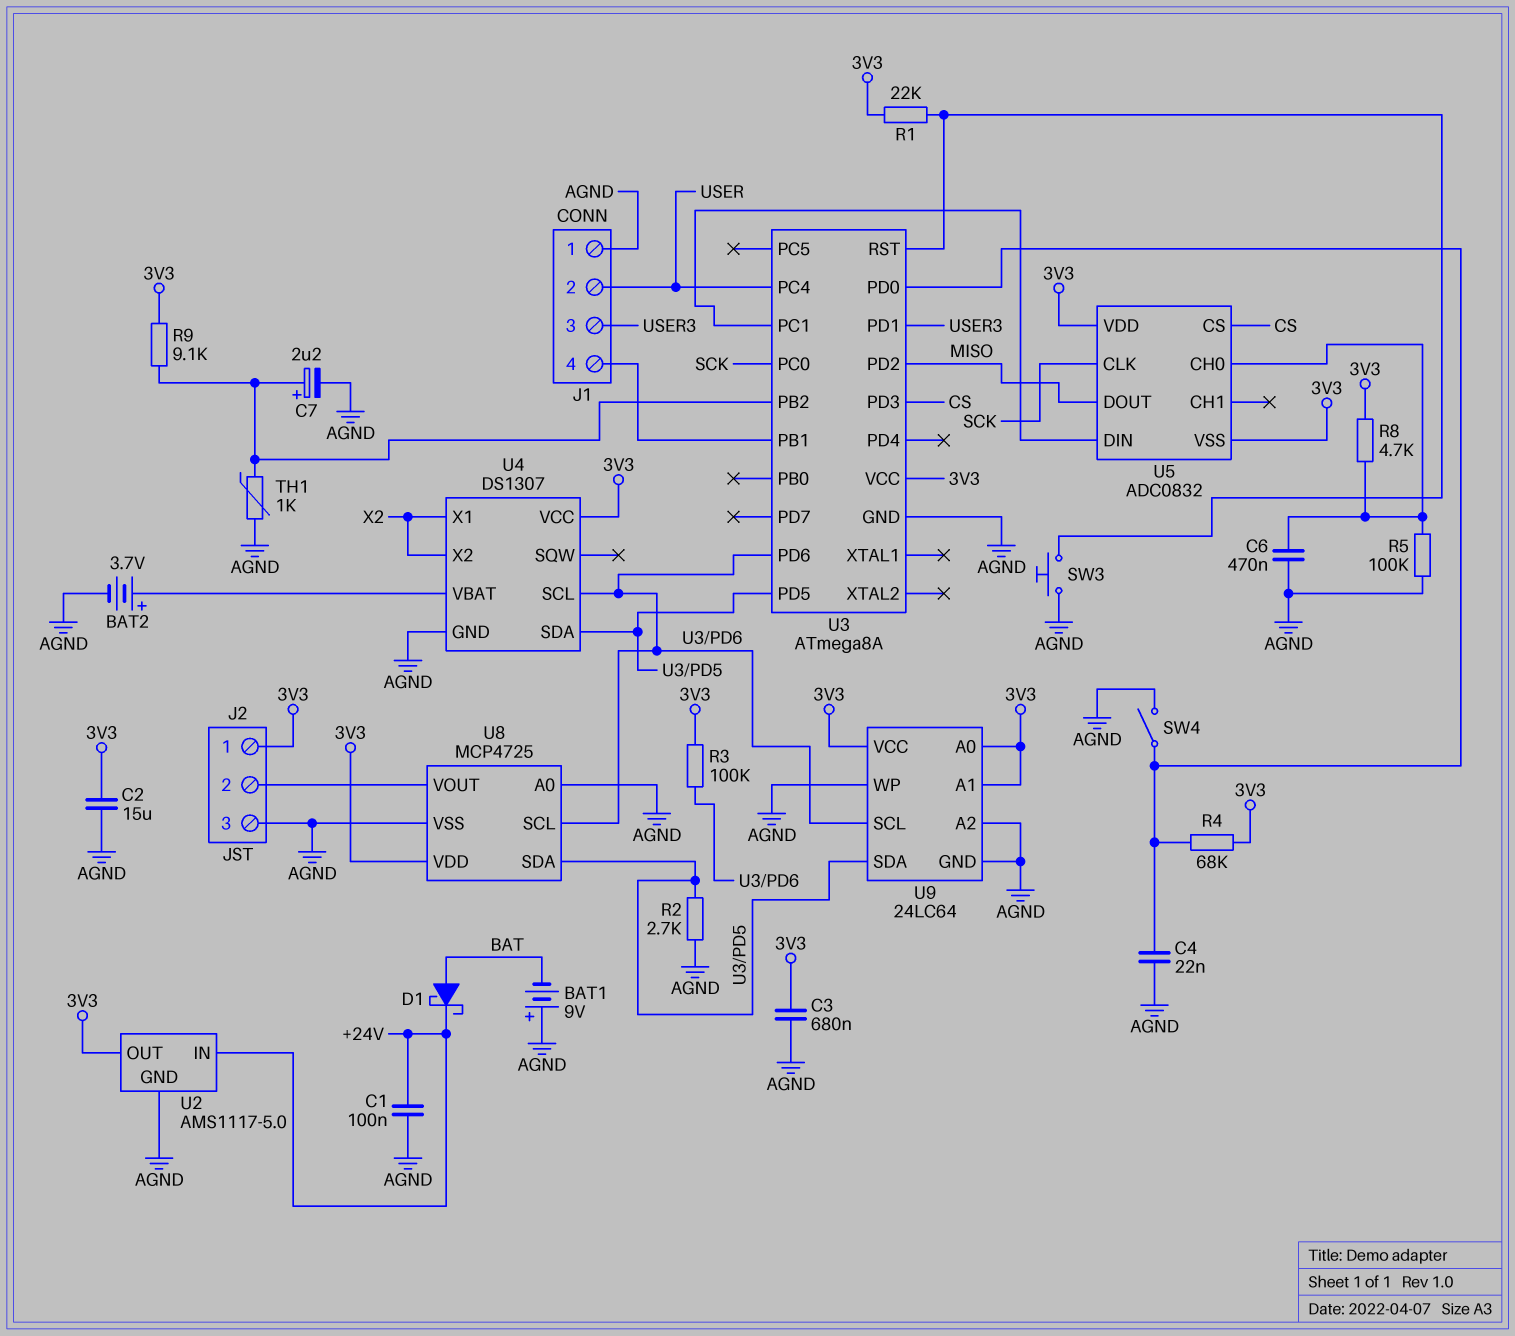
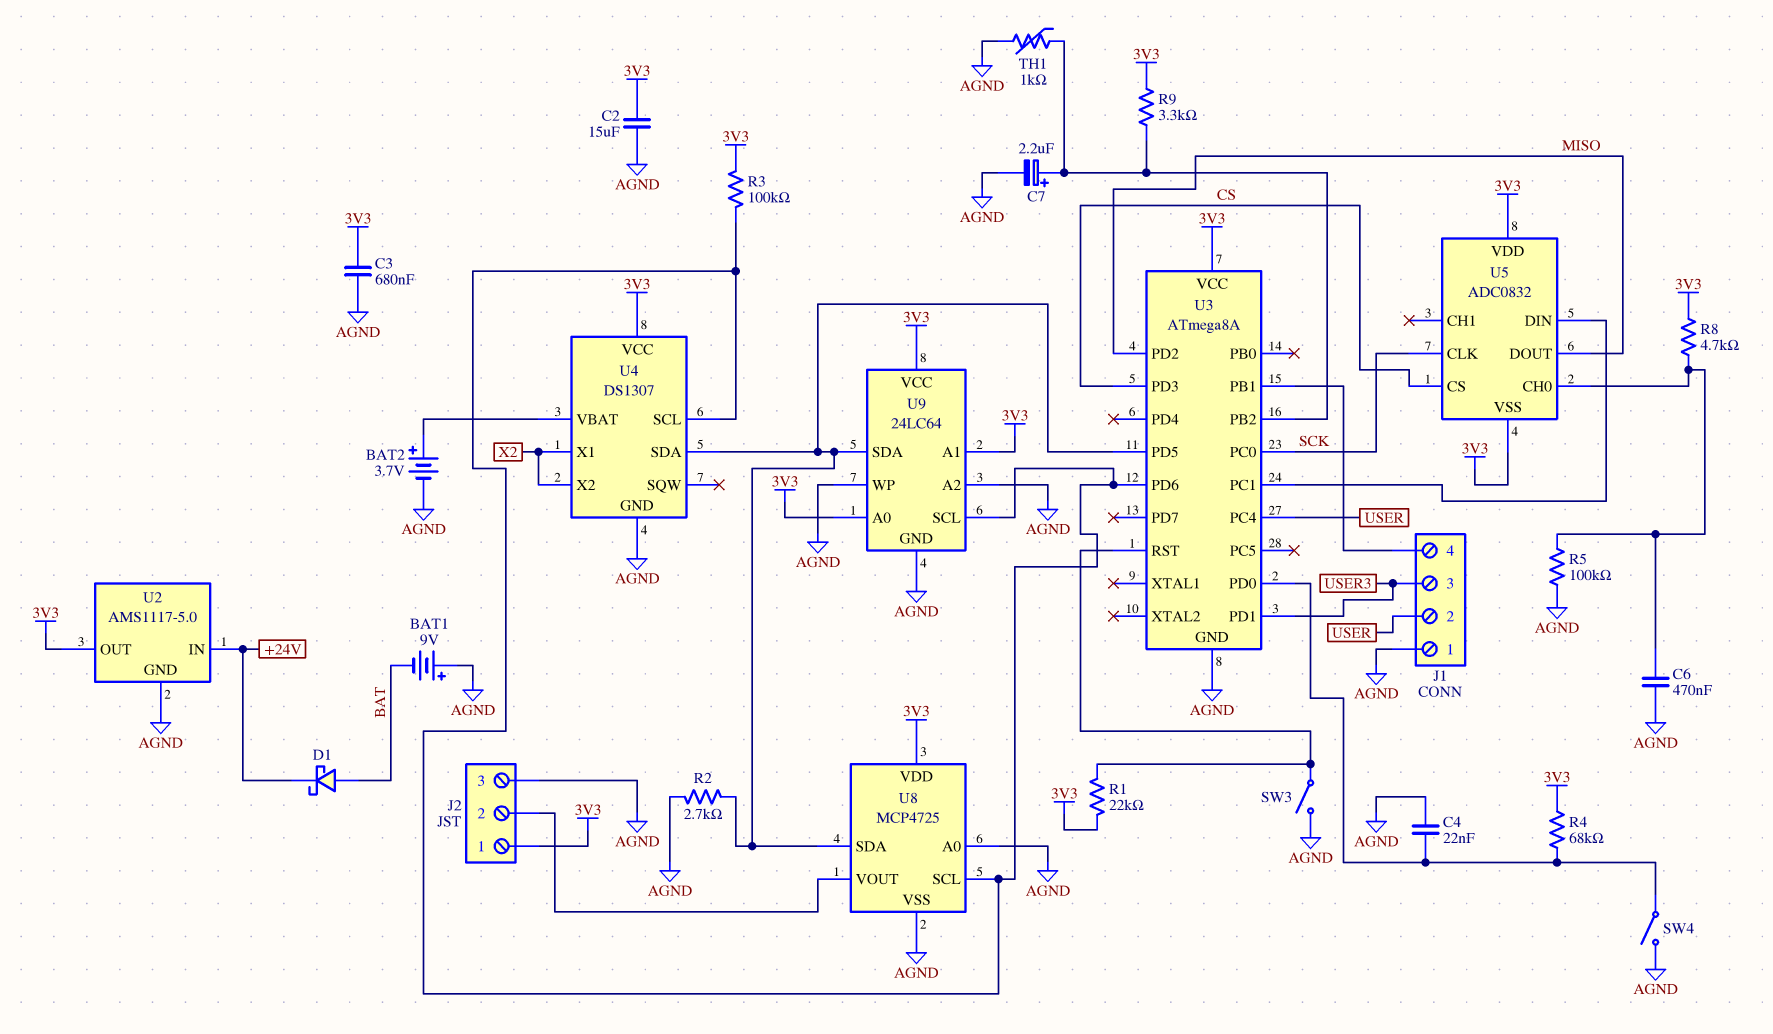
C1: 100nF (+24V, AGND) -> none
R9: 9.1k (3V3, U3/PB2) -> 3.3k (3V3, U3/PB2)
SW3: button (AGND, U3/RST) -> switch (AGND, U3/RST)

